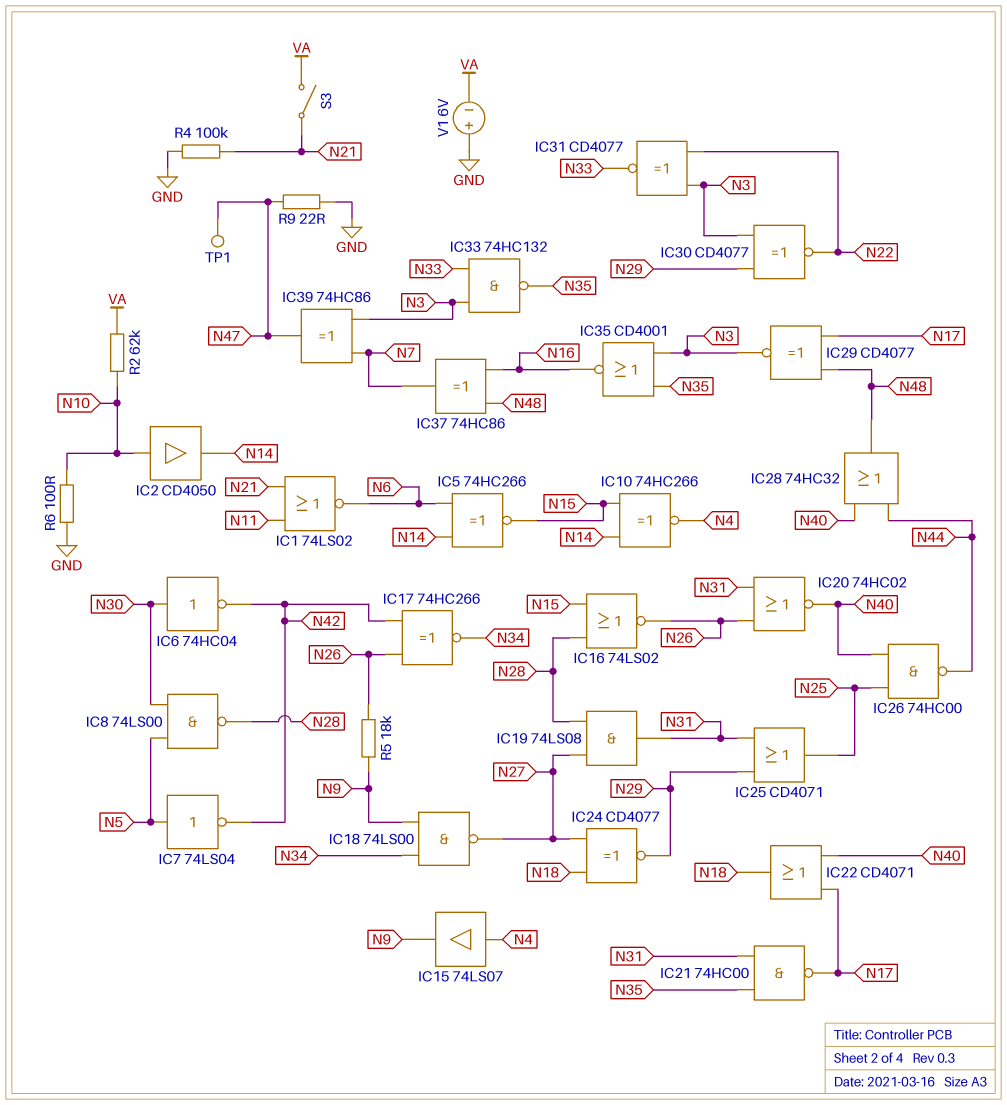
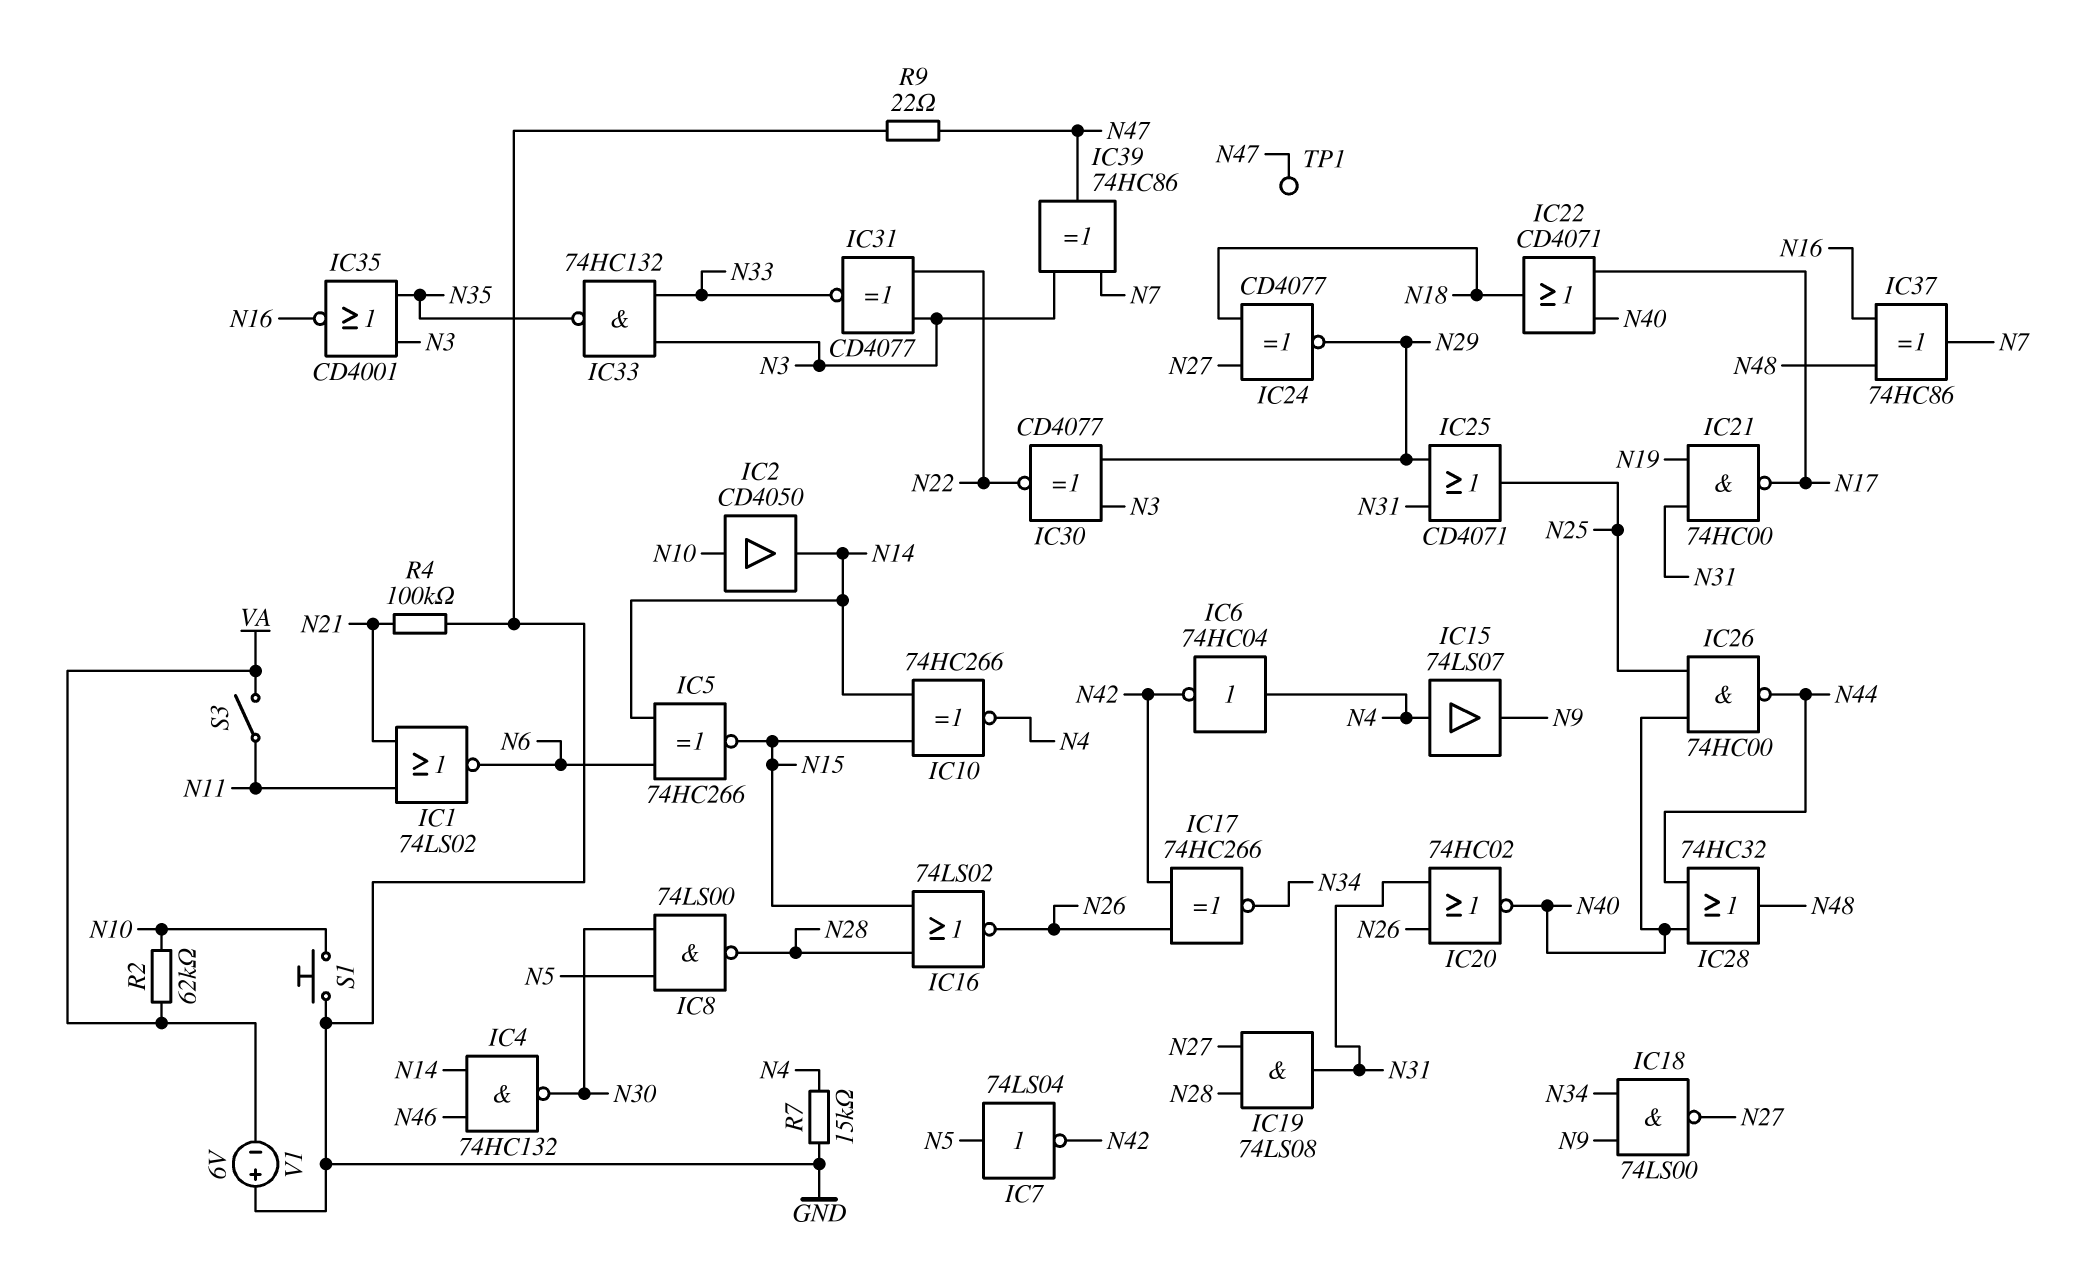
IC4: none -> NAND 74HC132 (in N14, in N46, out N30)
IC6: NOT 74HC04 (in N30, out N42) -> NOT 74HC04 (in N4, out N42)
IC21: NAND 74HC00 (in N31, in N35, out N17) -> NAND 74HC00 (in N19, in N31, out N17)
IC29: XNOR CD4077 (in N17, in N48, out N3) -> none
R5: 18k (N9, N26) -> none
R6: 100 (GND, N10) -> none
R7: none -> 15k (GND, N4)
S1: none -> button (GND, N10)
S3: switch (N21, VA) -> switch (N11, VA)

